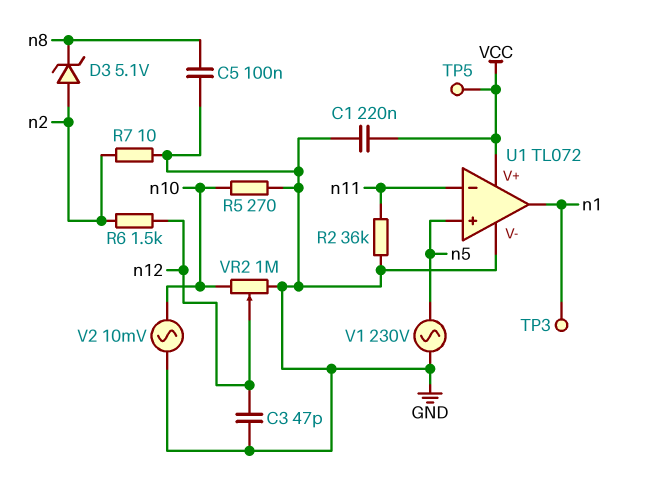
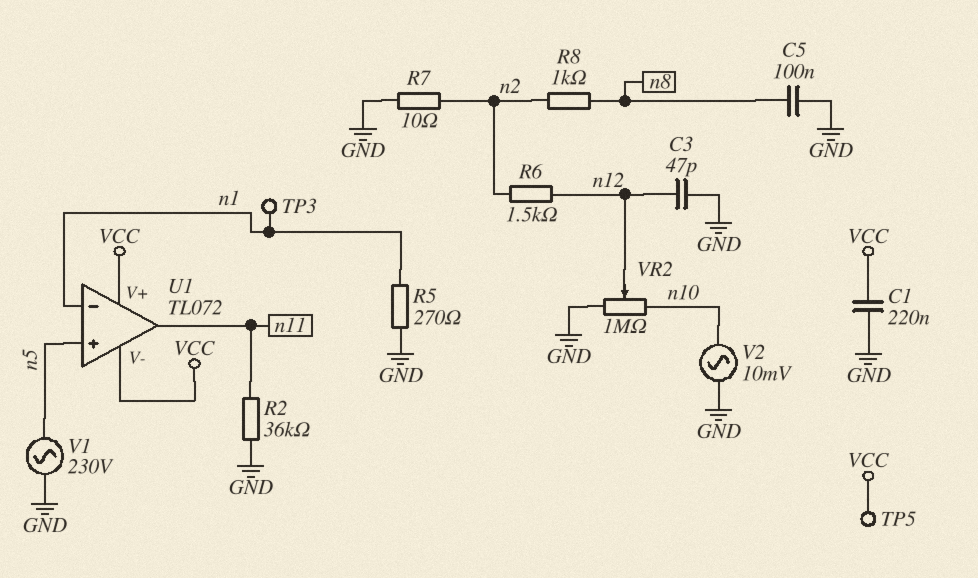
D3: zener 5.1V (A n2, K n8) -> none
R5: 270 (GND, n10) -> 270 (GND, n1)
R8: none -> 1k (n2, n8)
U1 pin V-: GND -> VCC
U1 pin in-: n11 -> n1
U1 pin out: n1 -> n11

